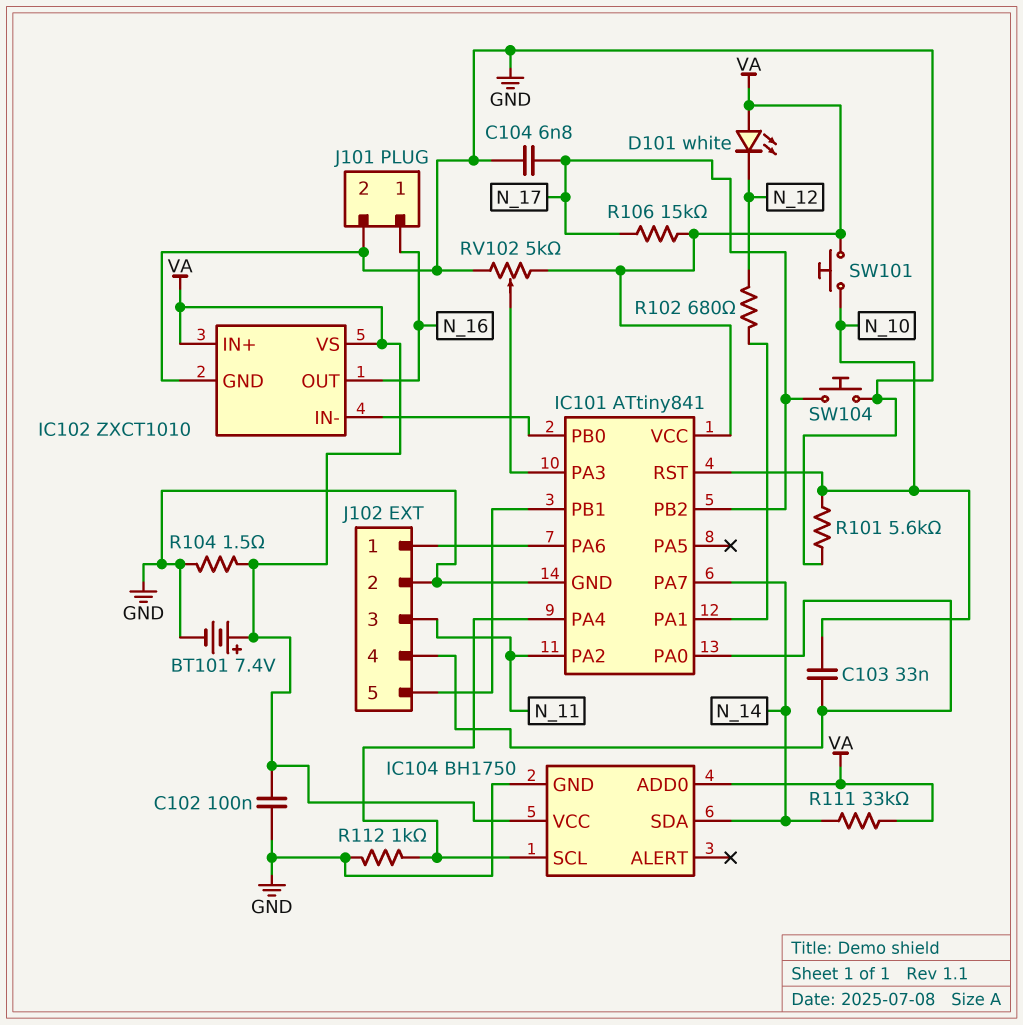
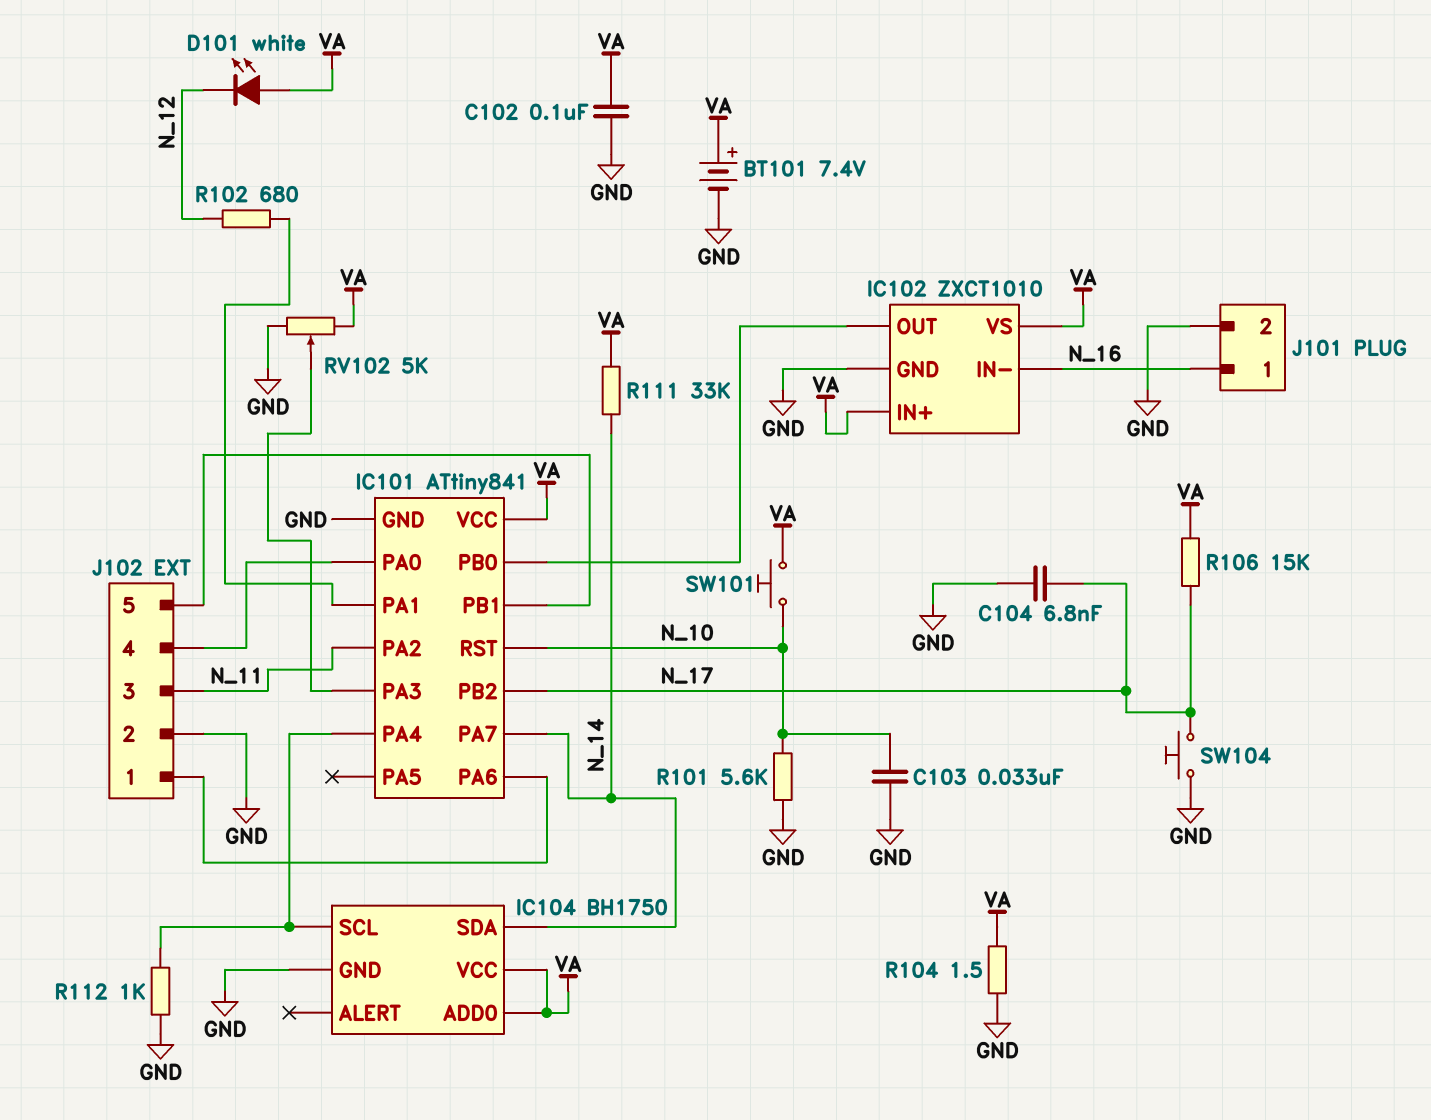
C103: 33nF (IC101/PA0, N_10) -> 33nF (GND, N_10)
IC102 pin IN-: IC101/PB0 -> N_16
IC102 pin OUT: N_16 -> IC101/PB0

